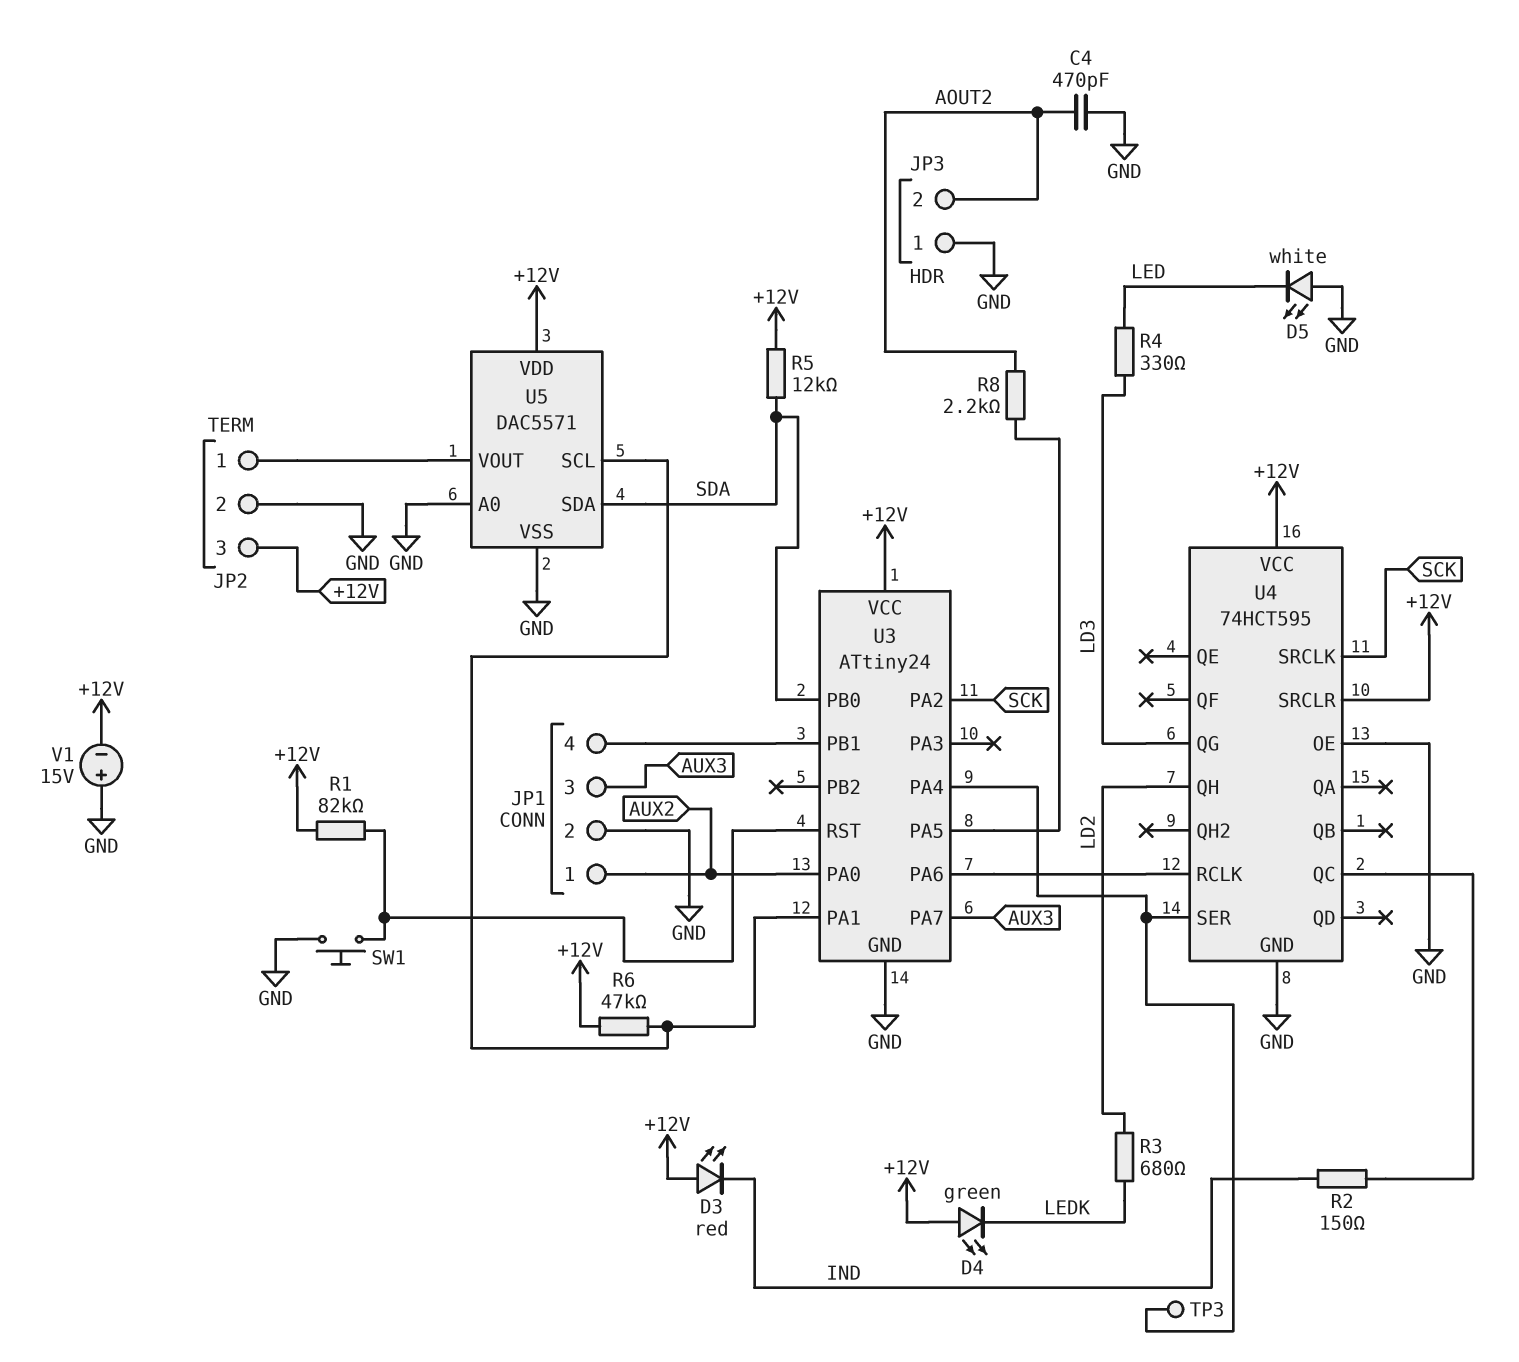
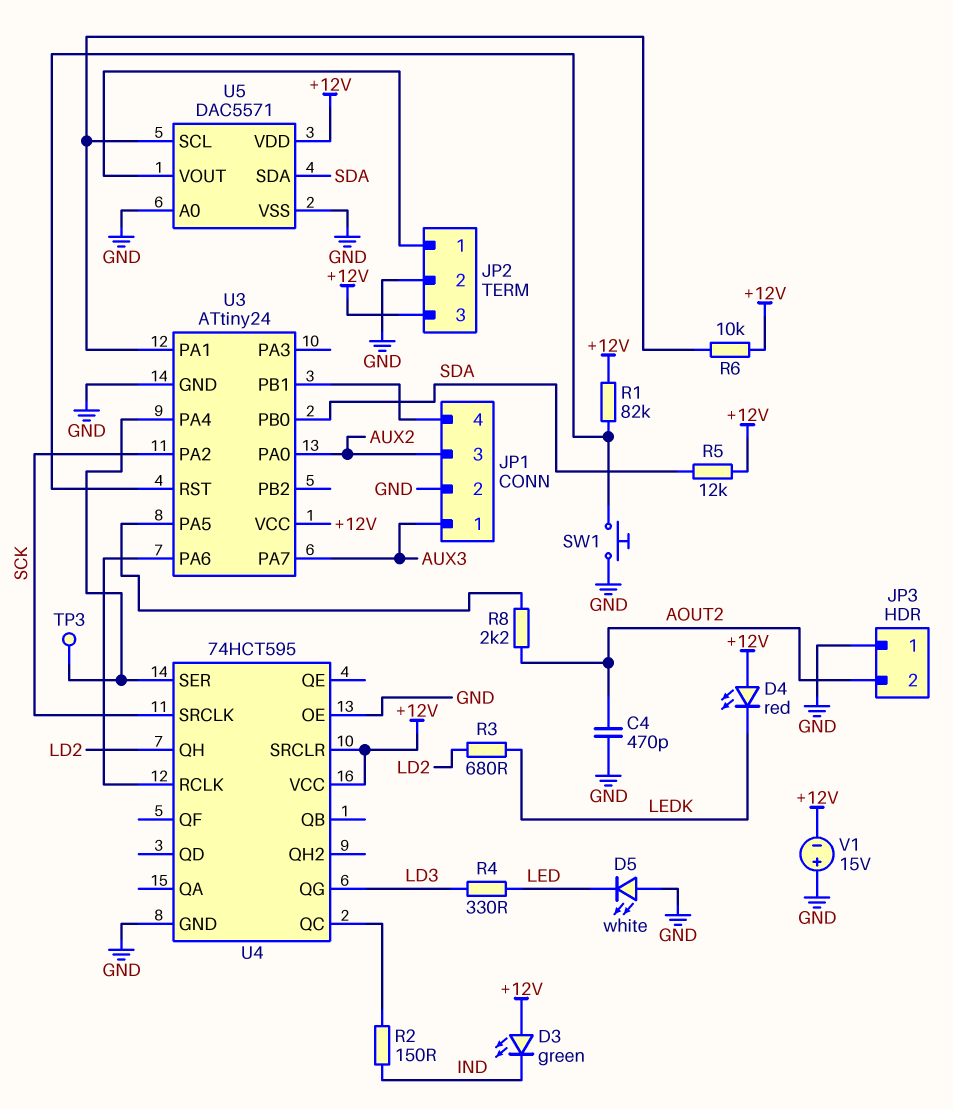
D3: LED red (A +12V, K IND) -> LED green (A +12V, K IND)
D4: LED green (A +12V, K LEDK) -> LED red (A +12V, K LEDK)
JP1 pin 1: AUX2 -> AUX3
JP1 pin 3: AUX3 -> AUX2
R6: 47k (+12V, U3/PA1) -> 10k (+12V, U3/PA1)

